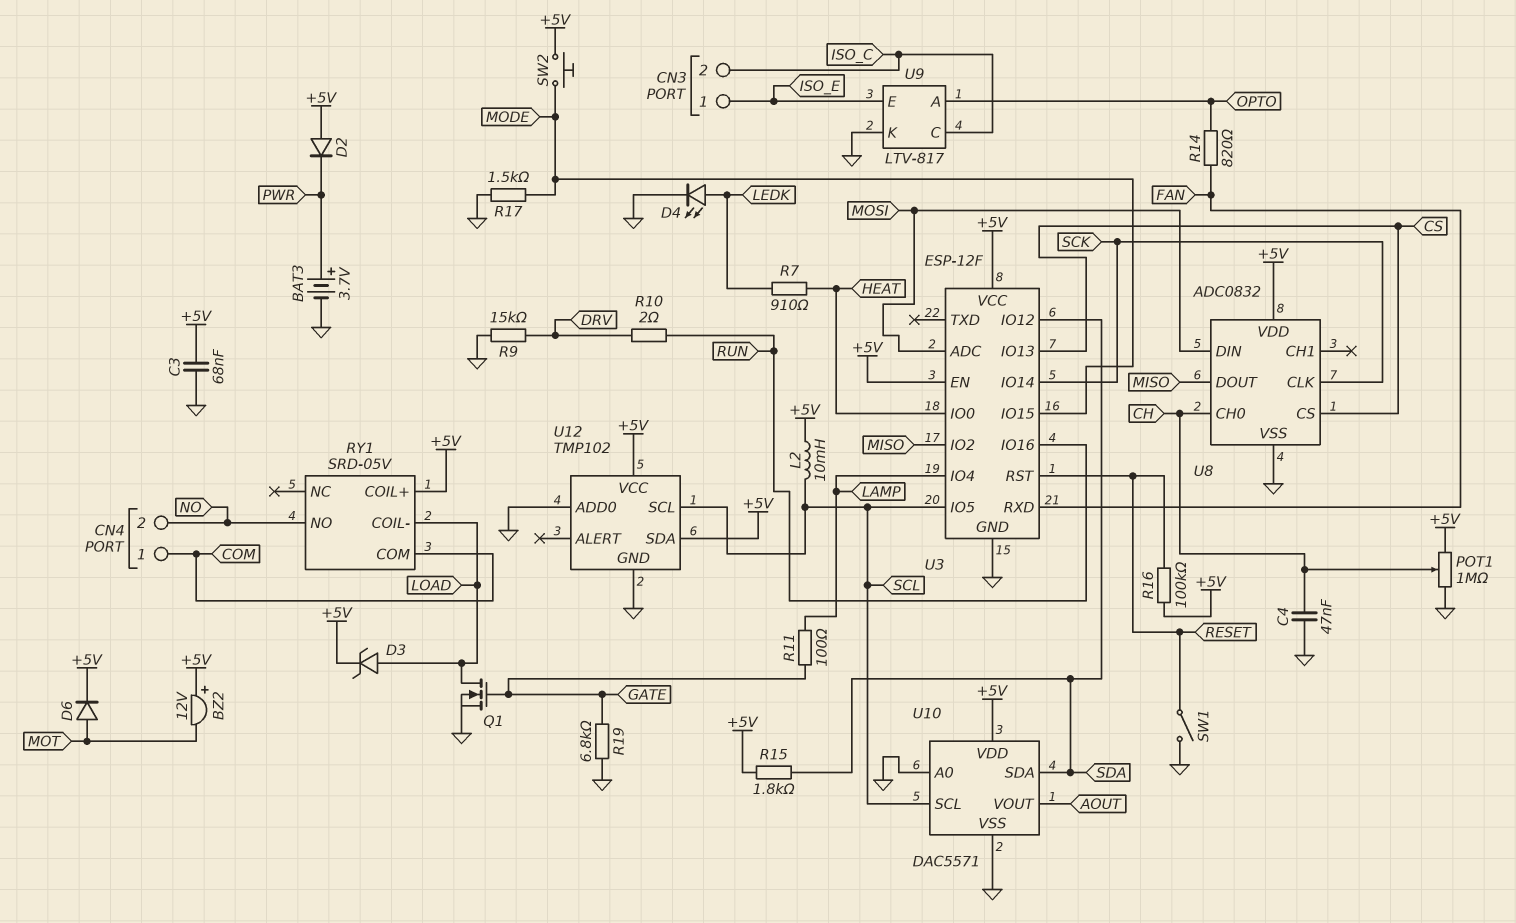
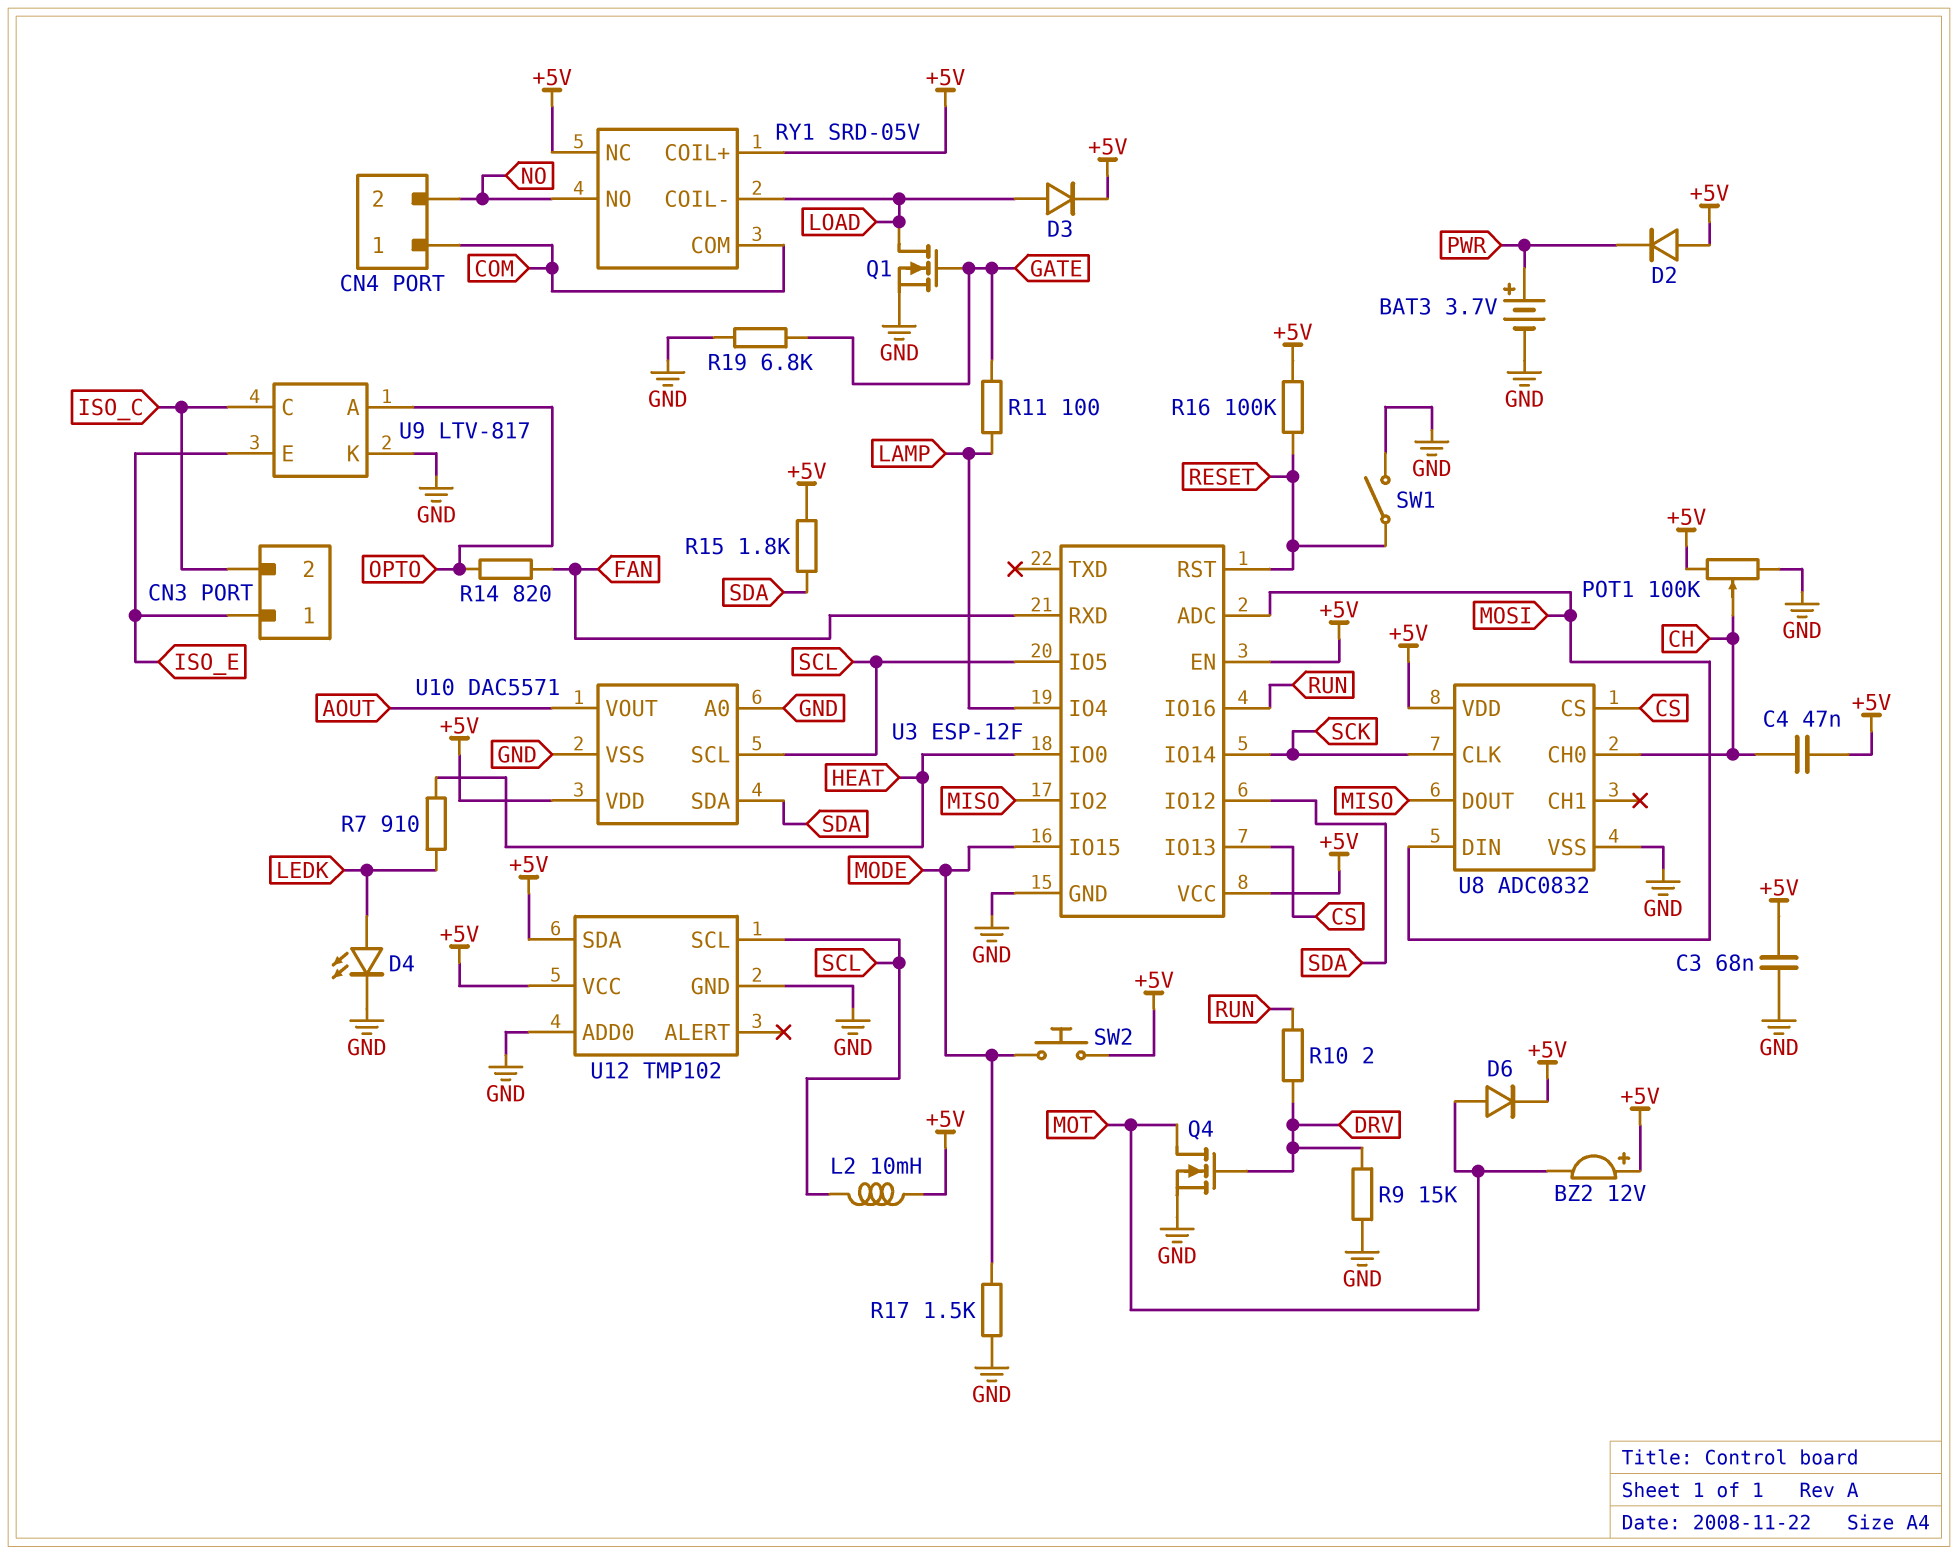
C4: 47nF (CH, GND) -> 47nF (+5V, CH)
D3: zener (A LOAD, K +5V) -> diode (A LOAD, K +5V)
POT1: 1M (+5V, GND, wiper CH) -> 100k (+5V, GND, wiper CH)
Q4: none -> NMOS (G DRV, D MOT, S GND)
RY1 pin NC: none -> +5V

